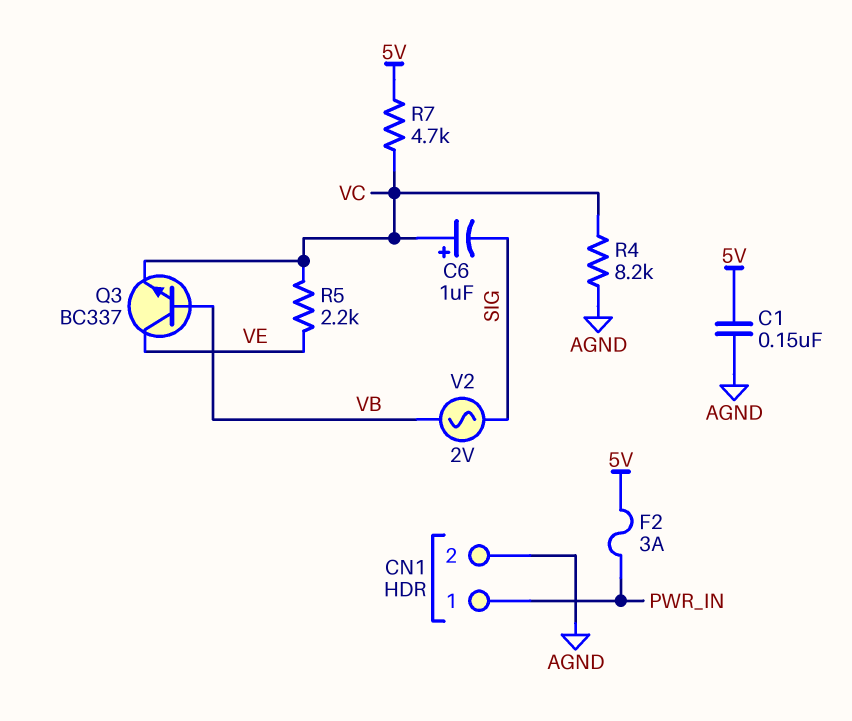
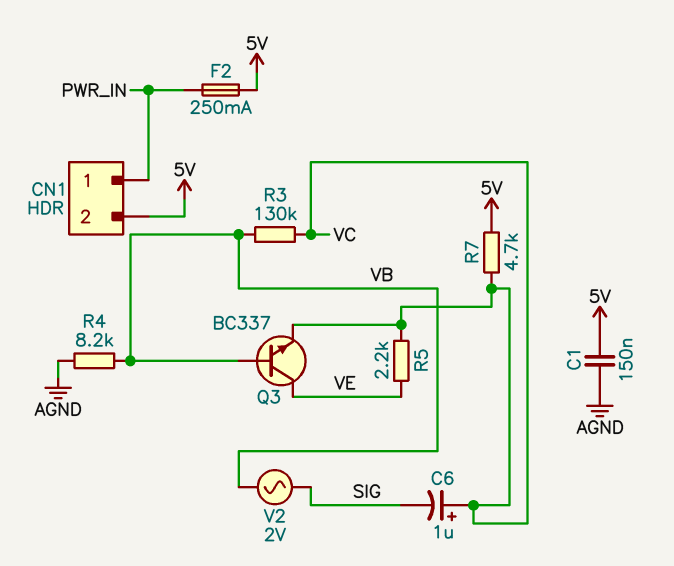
CN1 pin 2: AGND -> 5V
F2: 3A (5V, PWR_IN) -> 250mA (5V, PWR_IN)
R3: none -> 130k (VB, VC)
R4: 8.2k (AGND, VC) -> 8.2k (AGND, VB)

